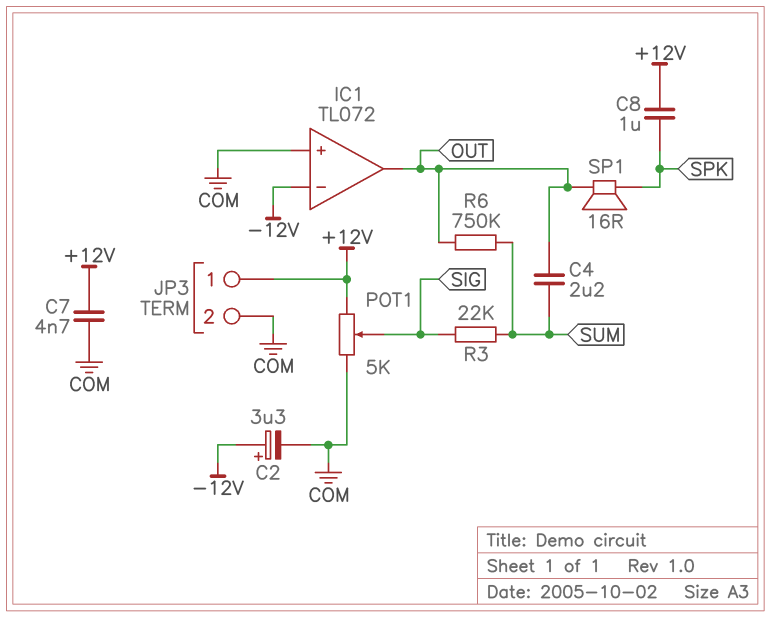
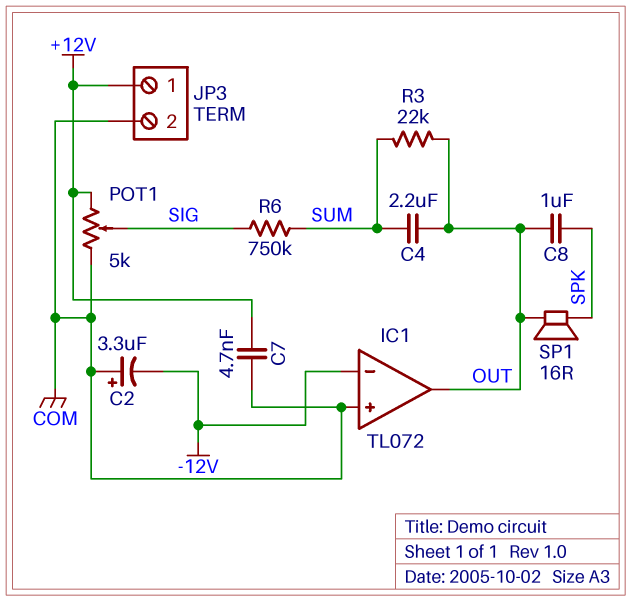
C2: 3.3uF (plus -12V, minus COM) -> 3.3uF (plus COM, minus -12V)
C8: 1uF (+12V, SPK) -> 1uF (OUT, SPK)
R3: 22k (SIG, SUM) -> 22k (OUT, SUM)
R6: 750k (OUT, SUM) -> 750k (SIG, SUM)

